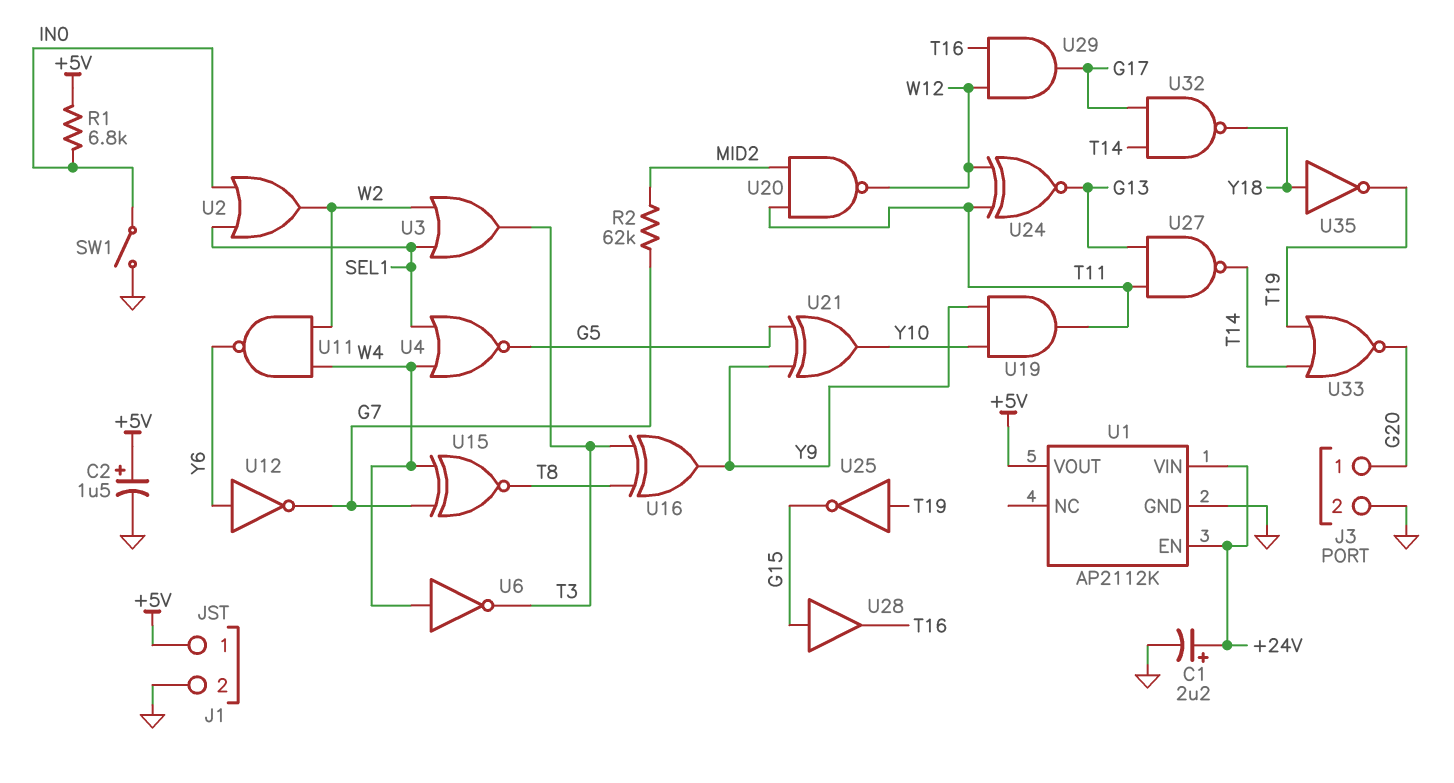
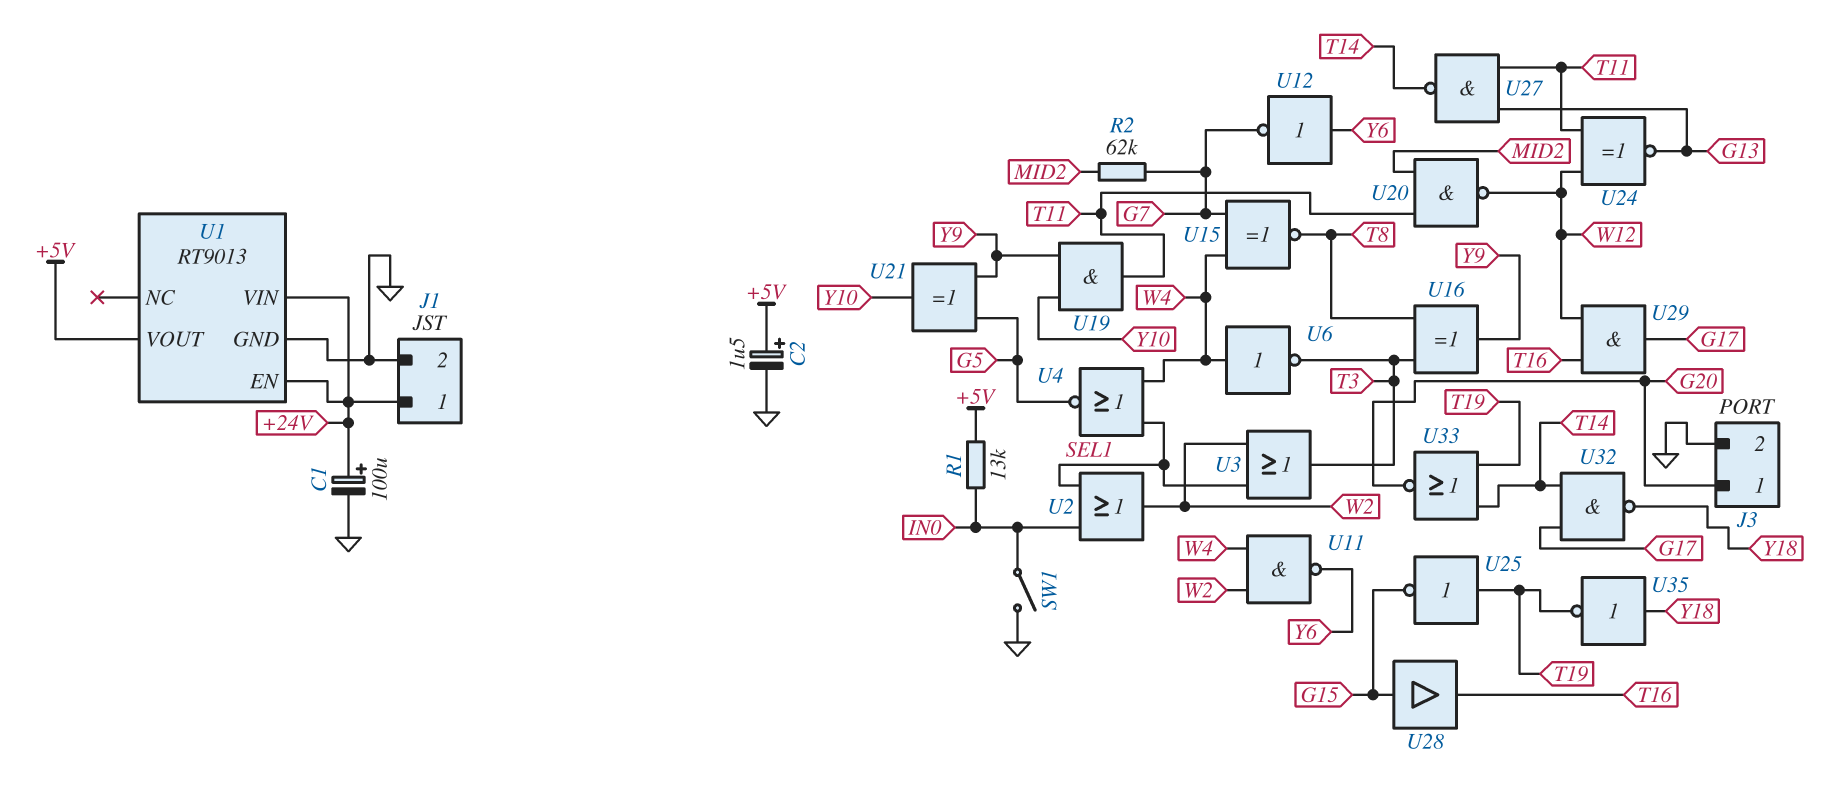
C1: 2.2uF (plus +24V, minus GND) -> 100uF (plus +24V, minus GND)
J1 pin 1: +5V -> +24V
R1: 6.8k (+5V, IN0) -> 13k (+5V, IN0)
U1: AP2112K -> RT9013

